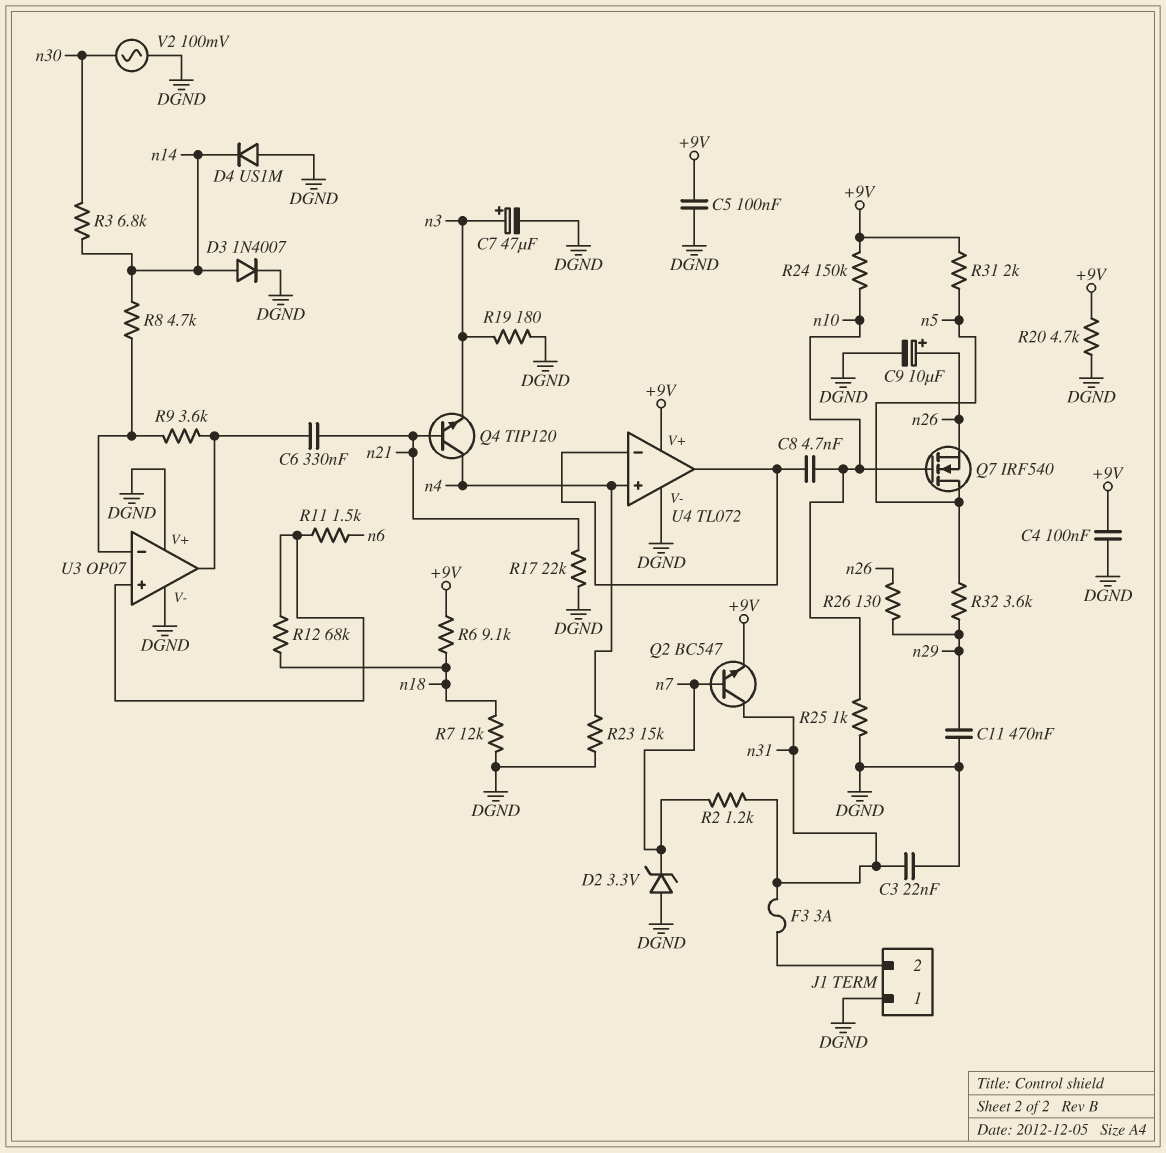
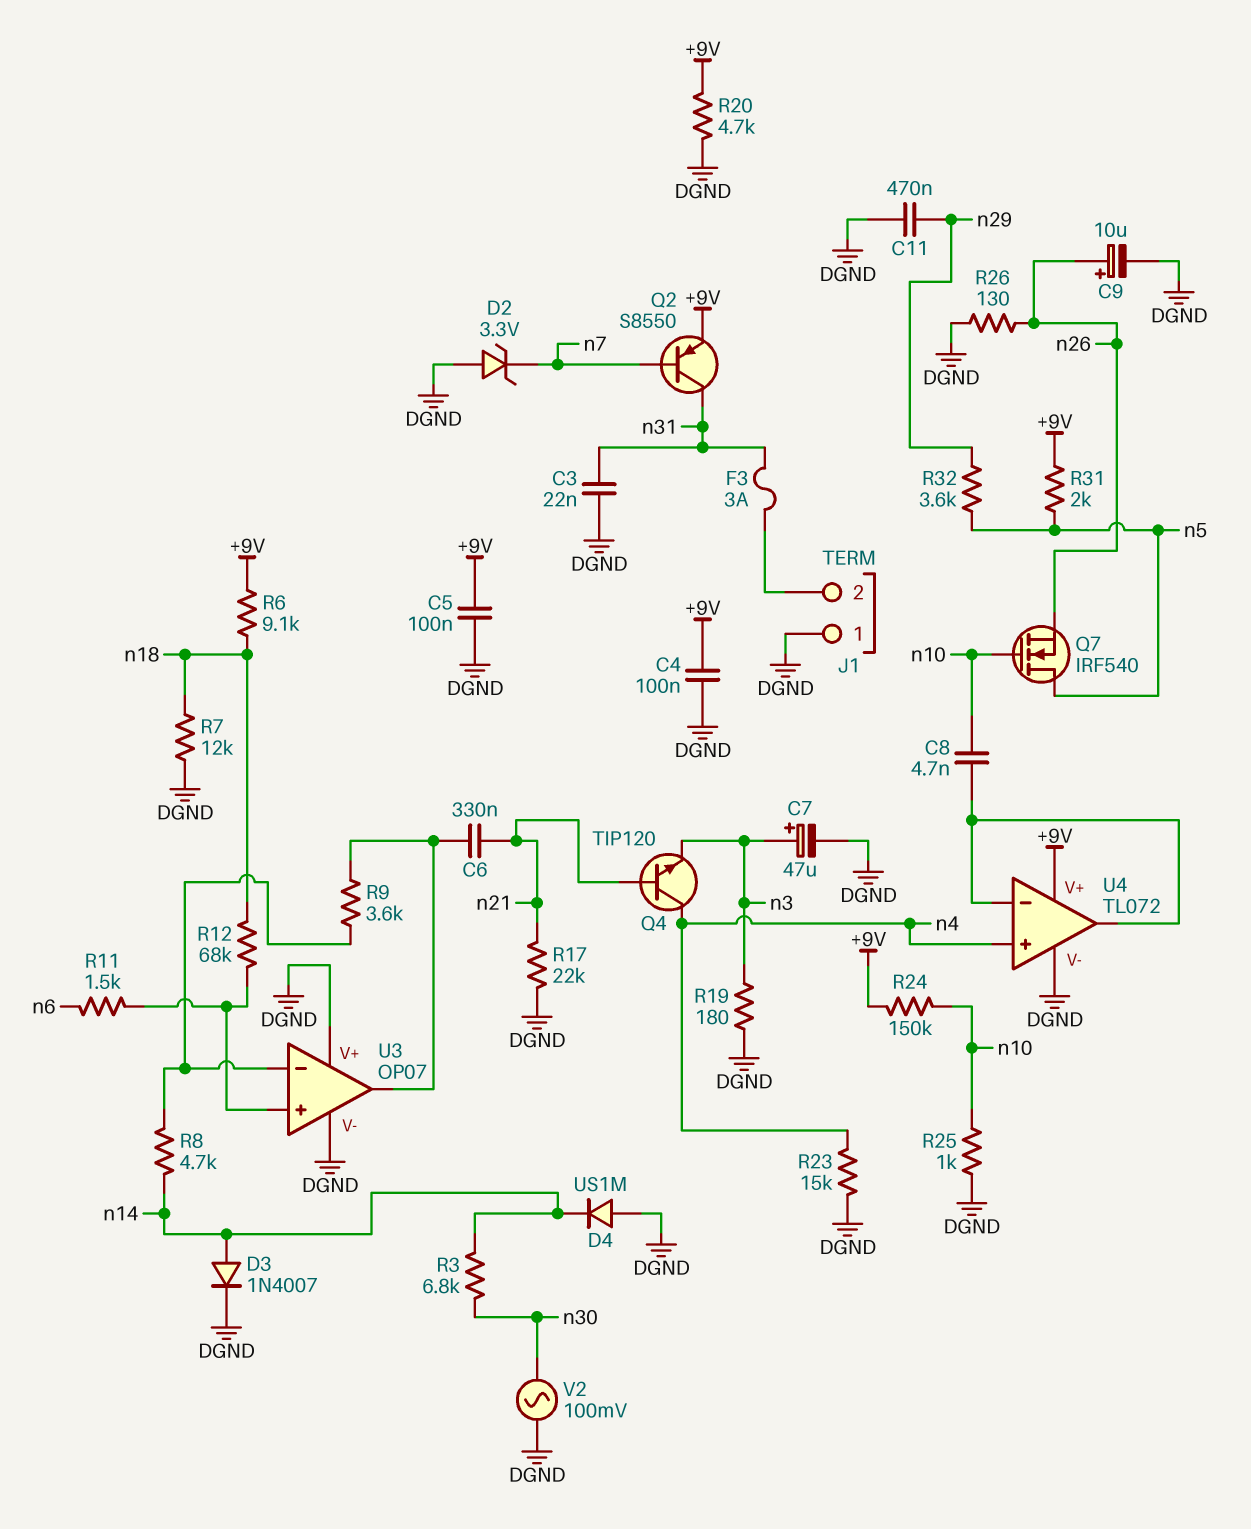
Q2: NPN BC547 (B n7, C n31, E +9V) -> PNP S8550 (B n7, C n31, E +9V)
R2: 1.2k (n7, n31) -> none
R26: 130 (n26, n29) -> 130 (DGND, n26)

